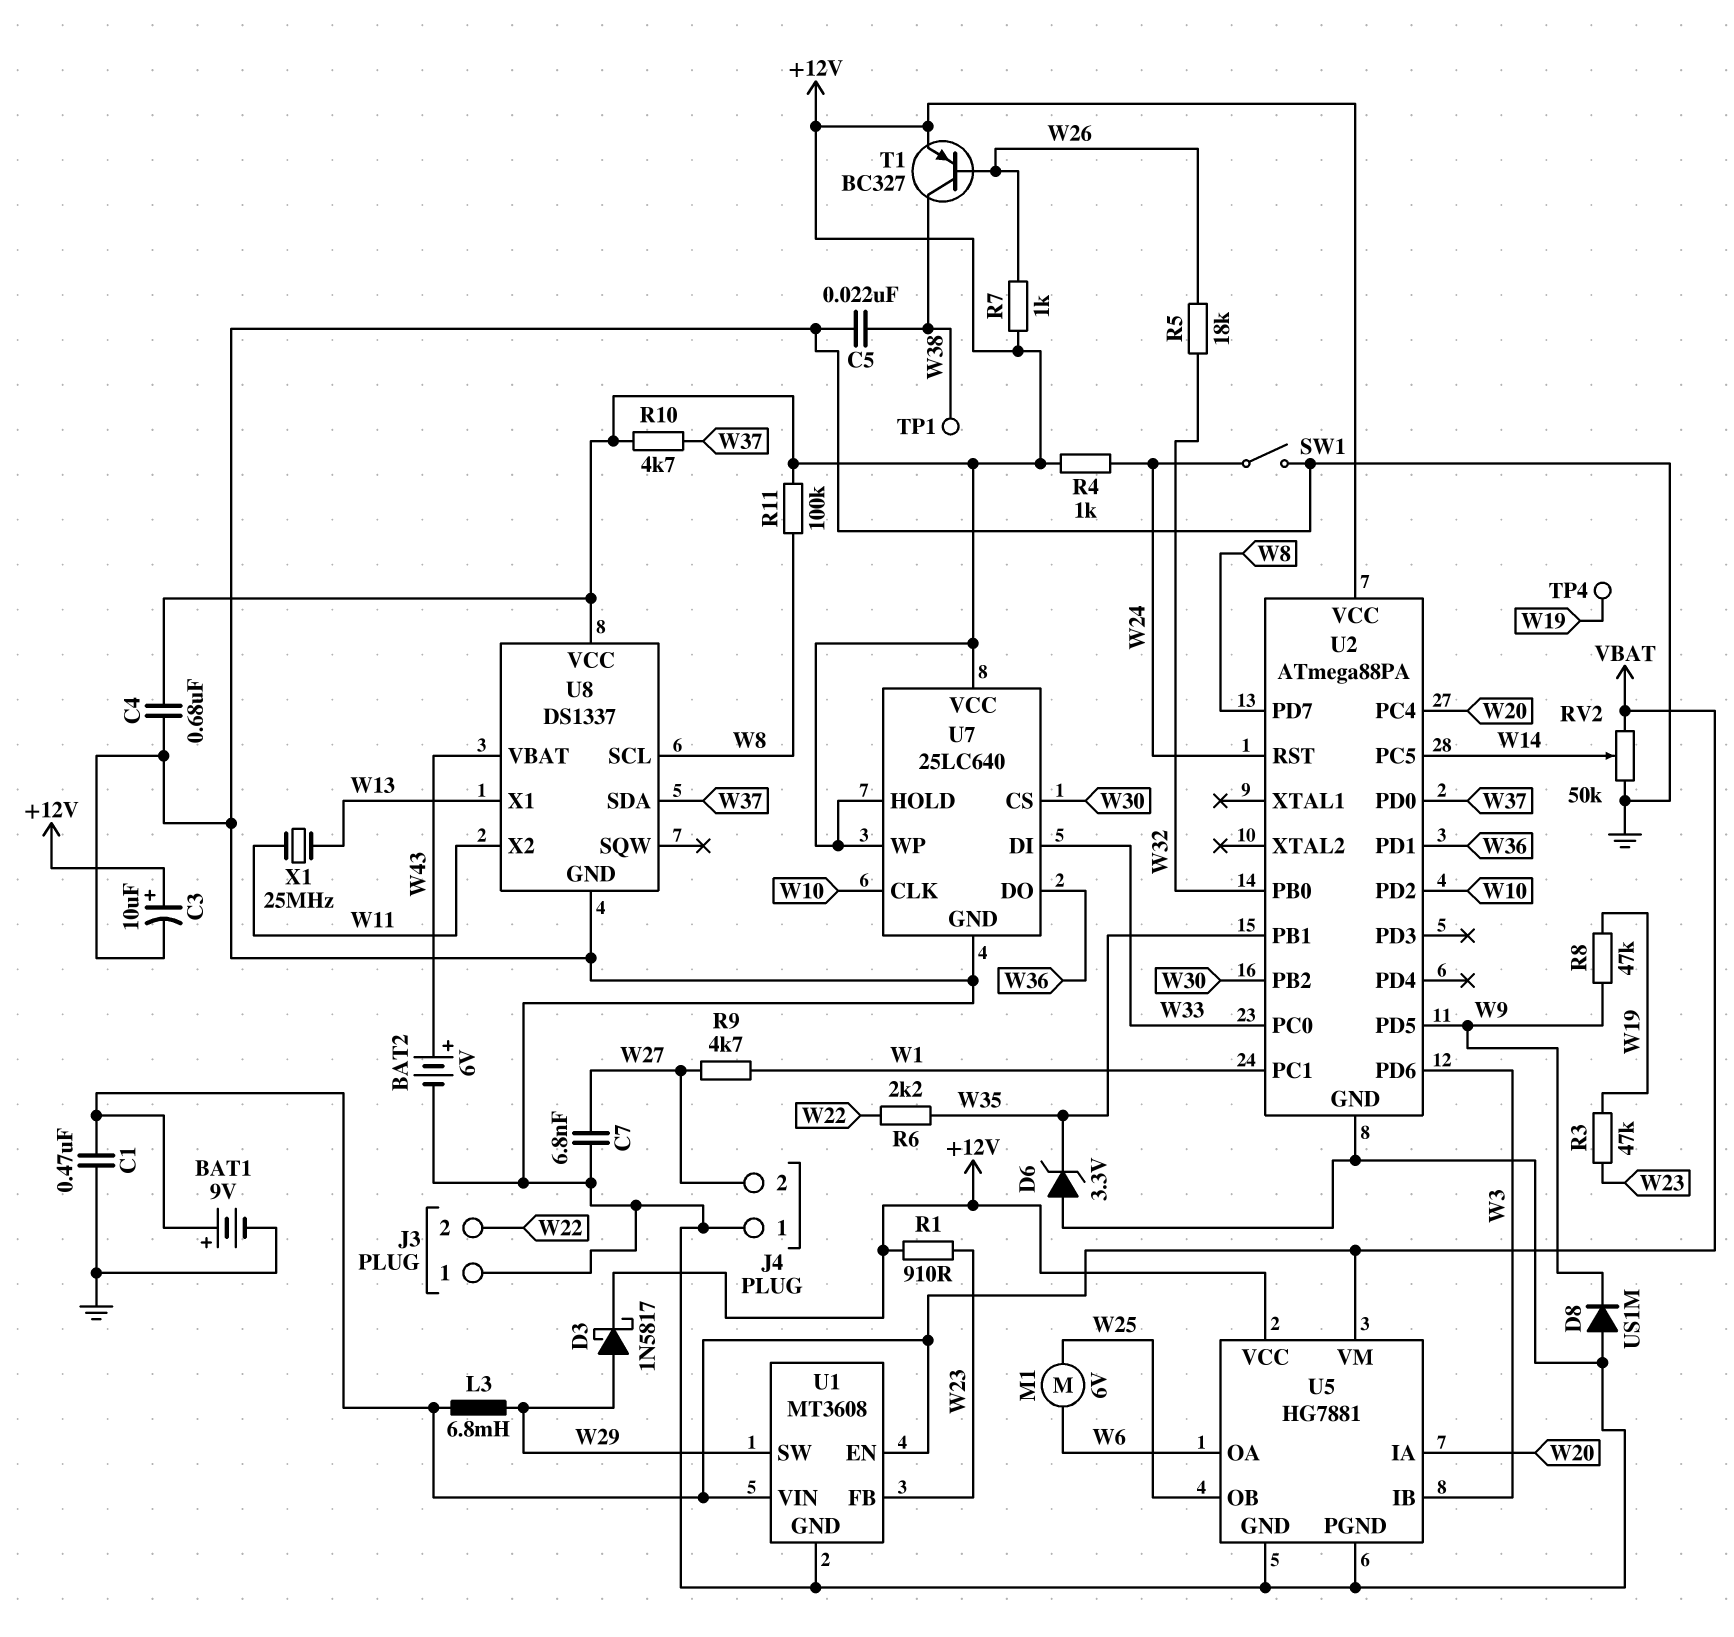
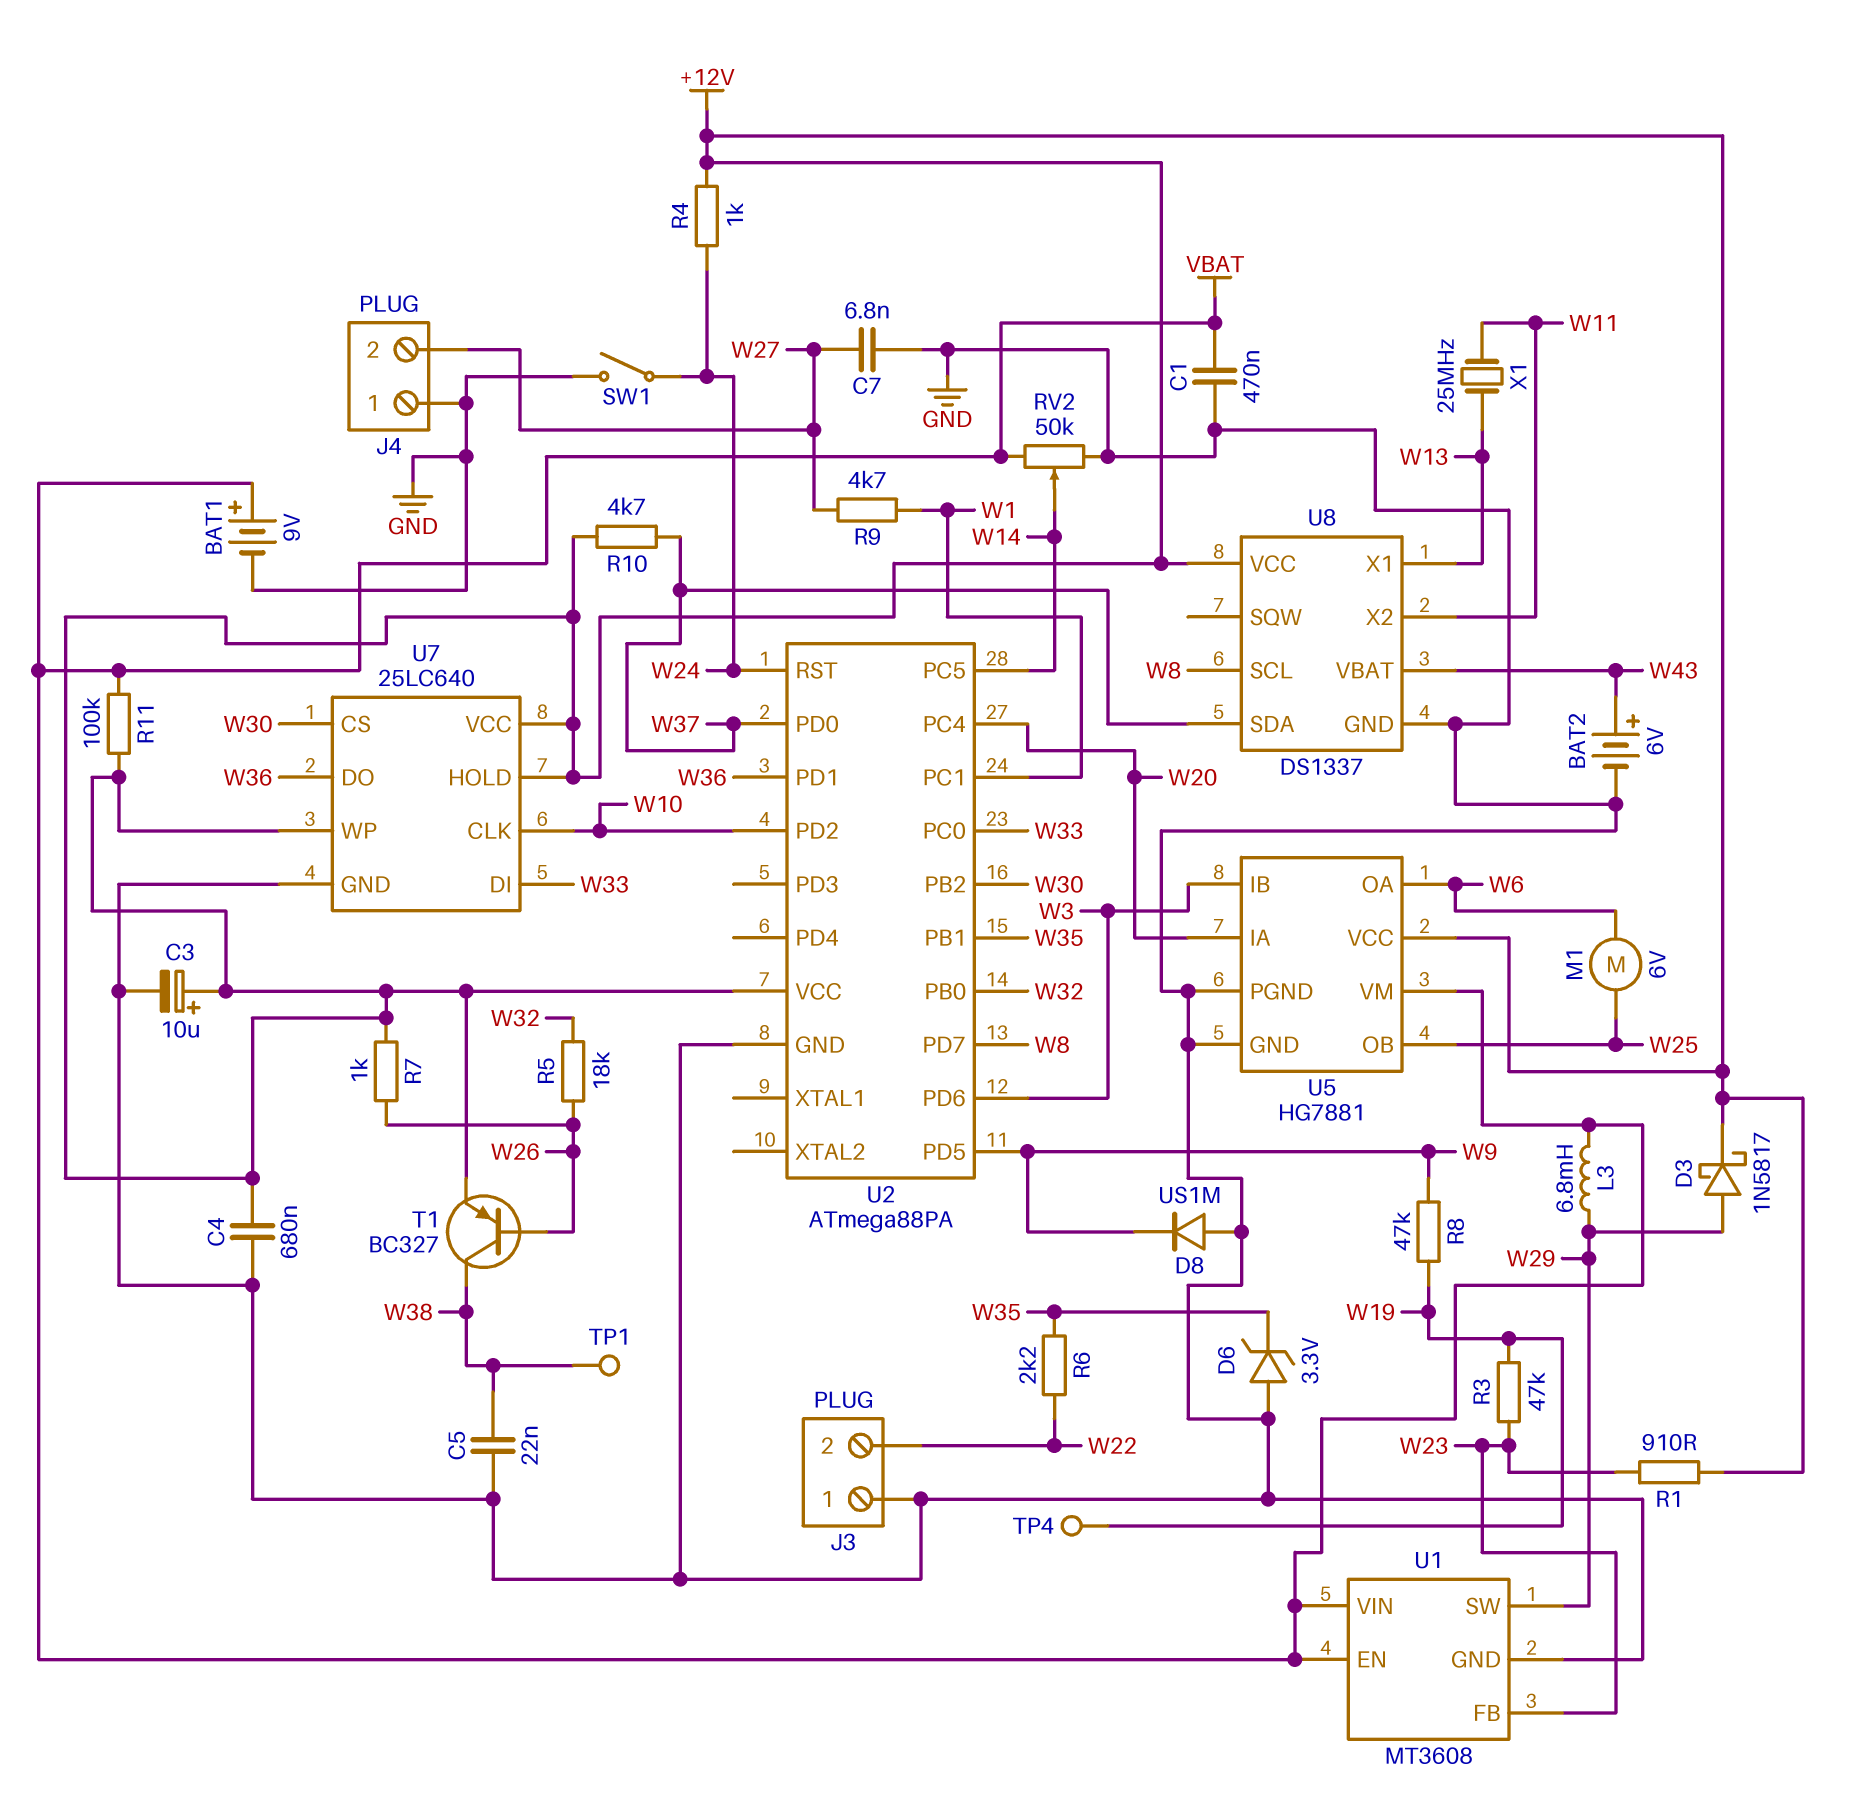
R11: 100k (+12V, W8) -> 100k (+12V, VBAT)

